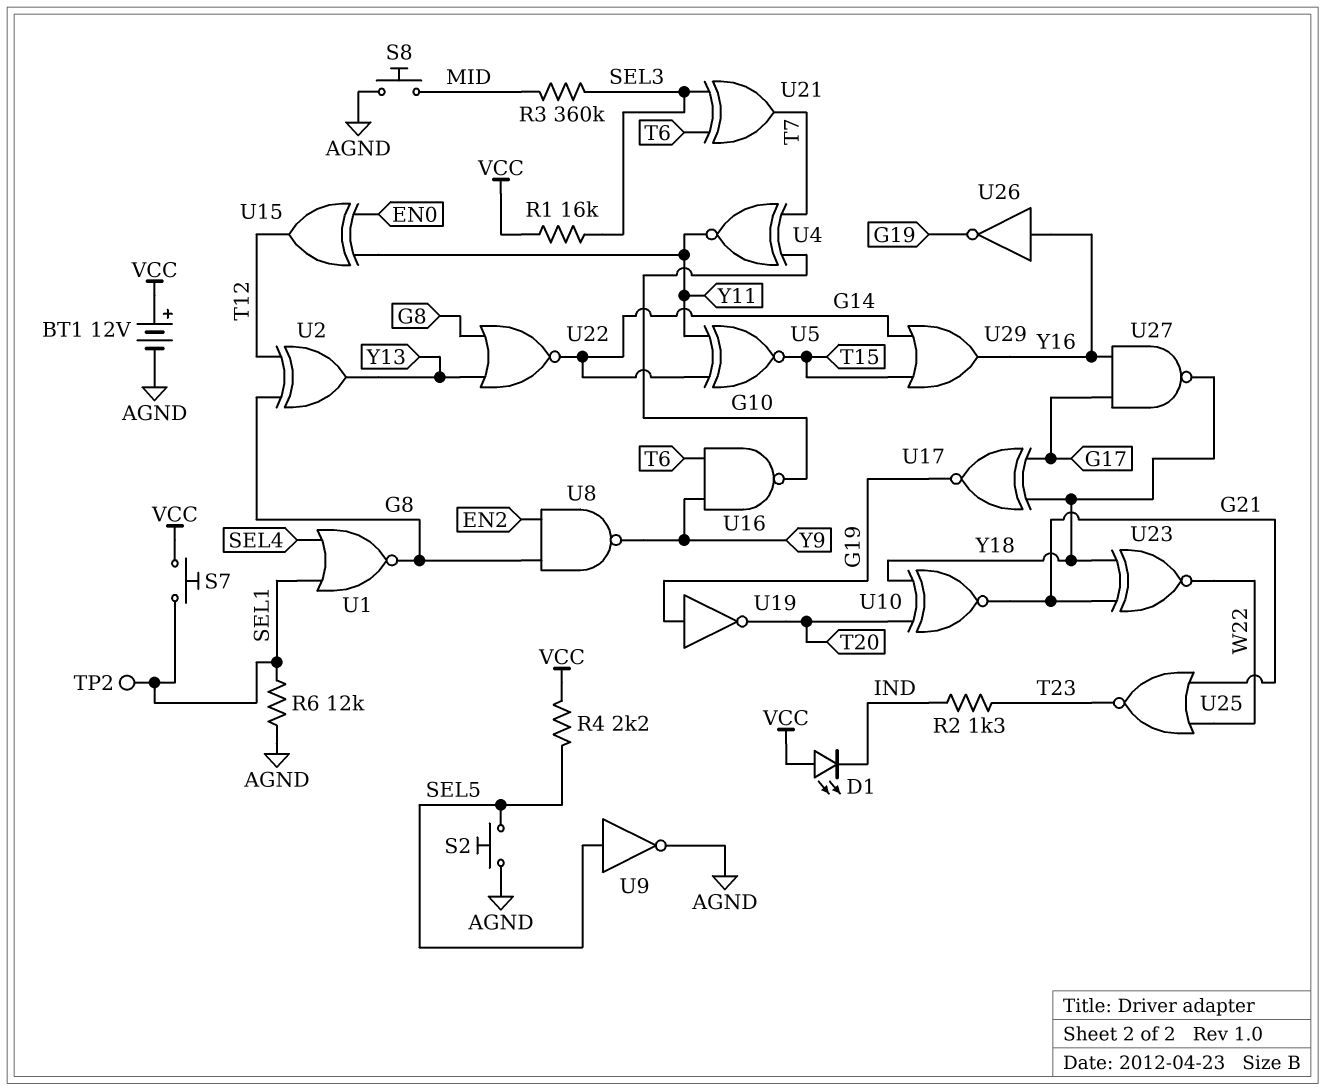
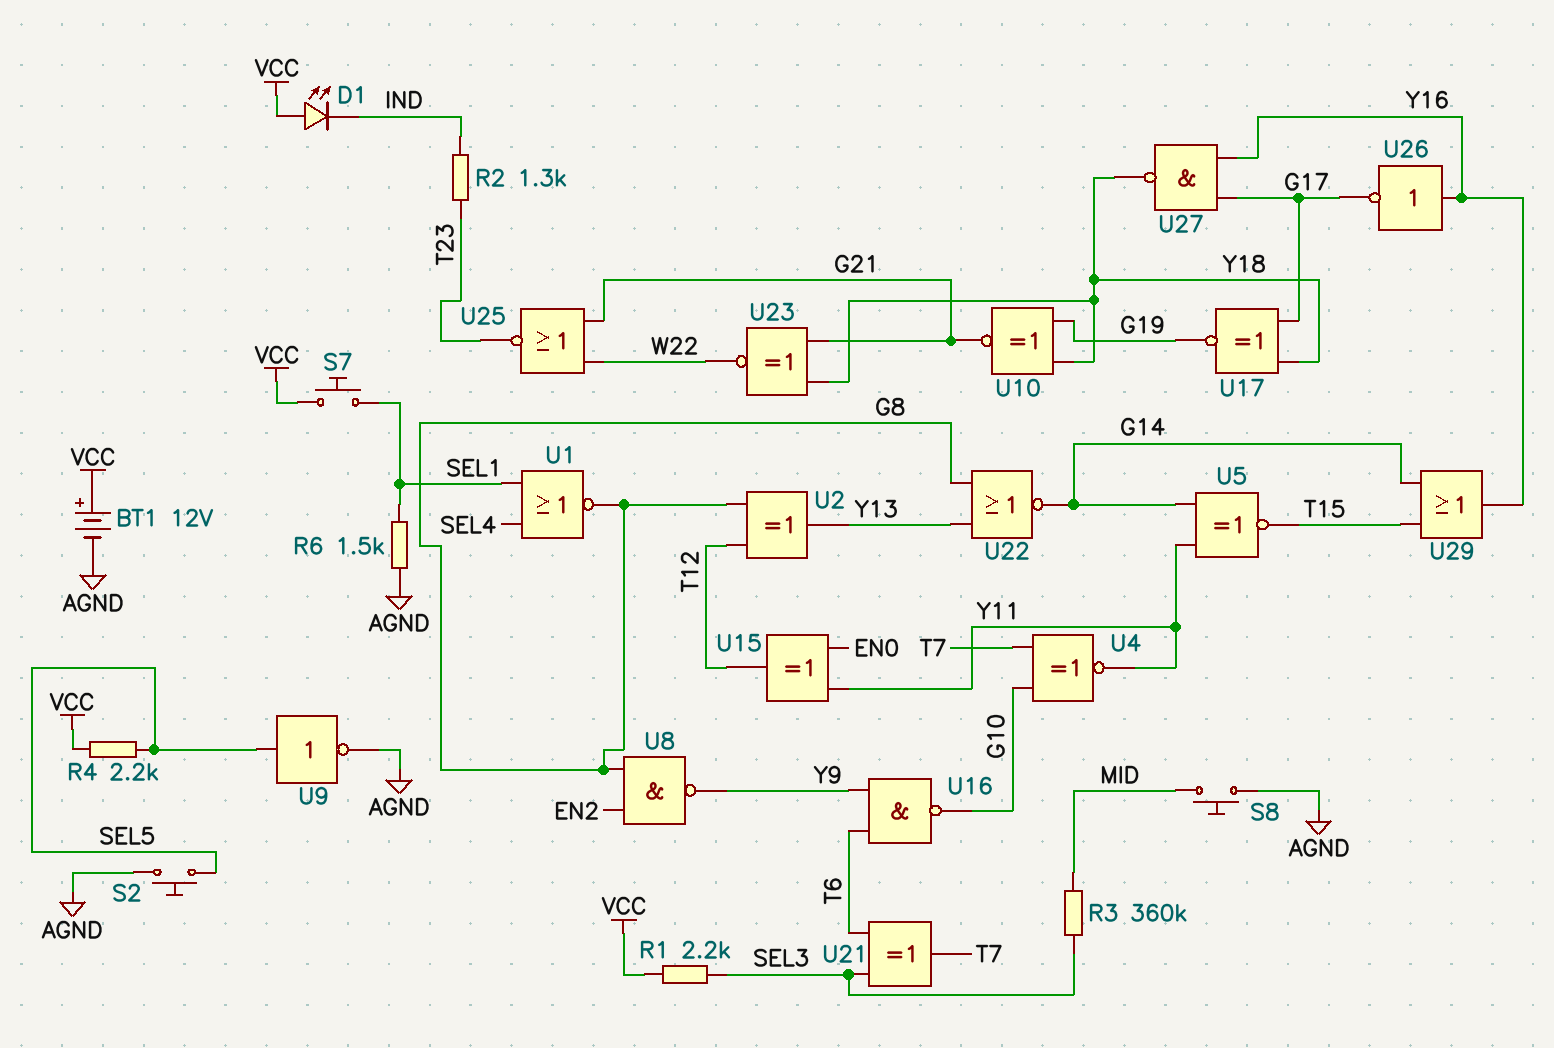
R1: 16k (SEL3, VCC) -> 2.2k (SEL3, VCC)
R6: 12k (AGND, SEL1) -> 1.5k (AGND, SEL1)
TP2: test point (SEL1) -> none
U10: XNOR (in T20, in Y18, out G21) -> XNOR (in G19, in Y18, out G21)
U19: NOT (in G19, out T20) -> none
U26: NOT (in Y16, out G19) -> NOT (in Y16, out G17)

